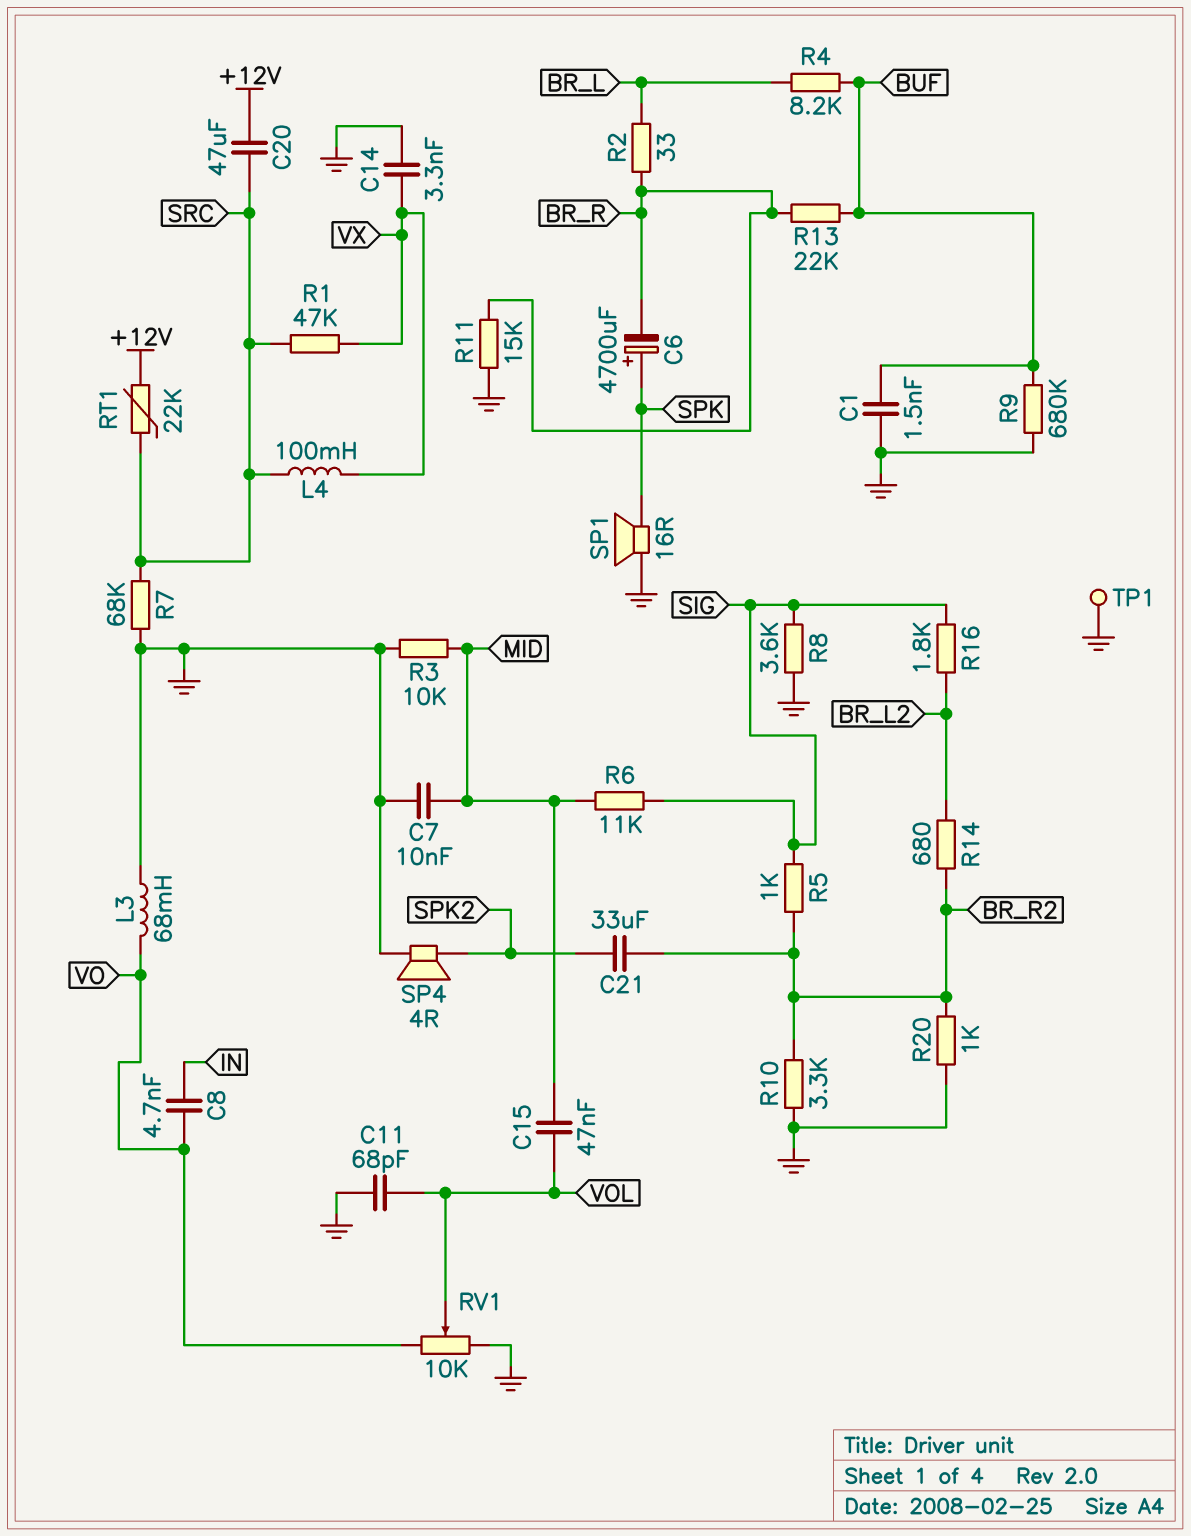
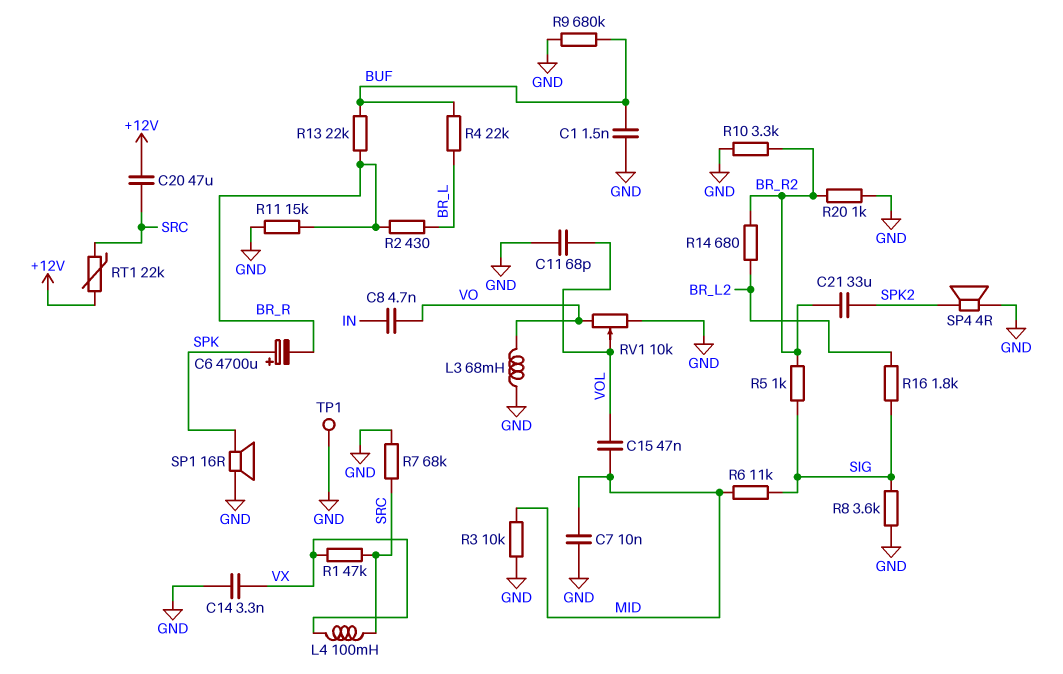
R2: 33 (BR_L, BR_R) -> 430 (BR_L, BR_R)
R4: 8.2k (BR_L, BUF) -> 22k (BR_L, BUF)

